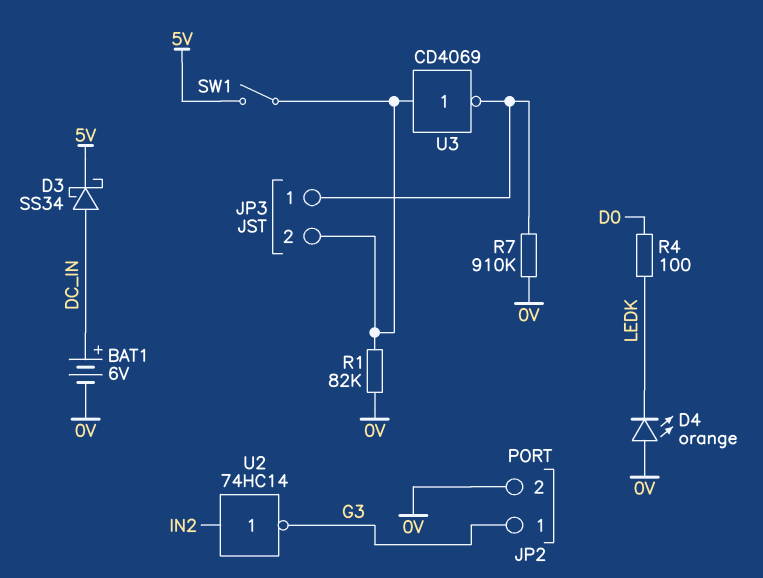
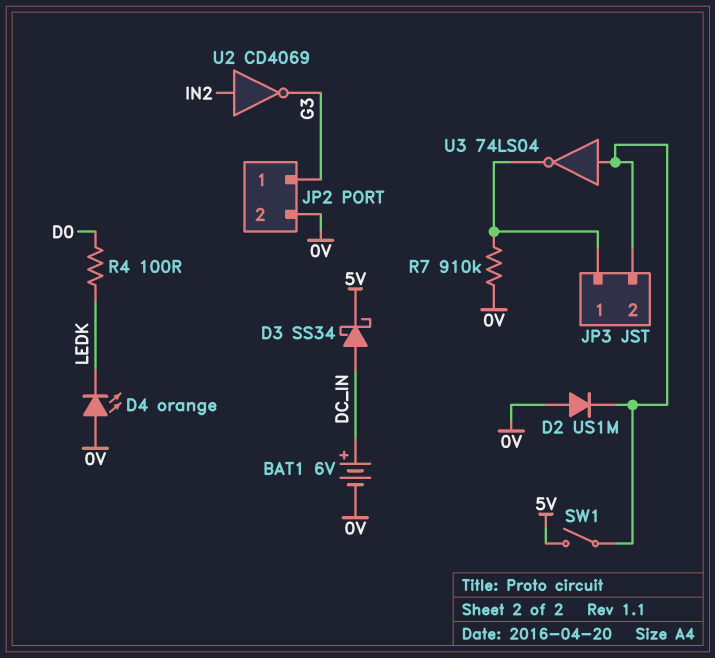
D2: none -> diode US1M (A 0V, K JP3/2)
R1: 82k (0V, JP3/2) -> none
U2: NOT 74HC14 (in IN2, out G3) -> NOT CD4069 (in IN2, out G3)
U3: NOT CD4069 (in JP3/2, out JP3/1) -> NOT 74LS04 (in JP3/2, out JP3/1)

